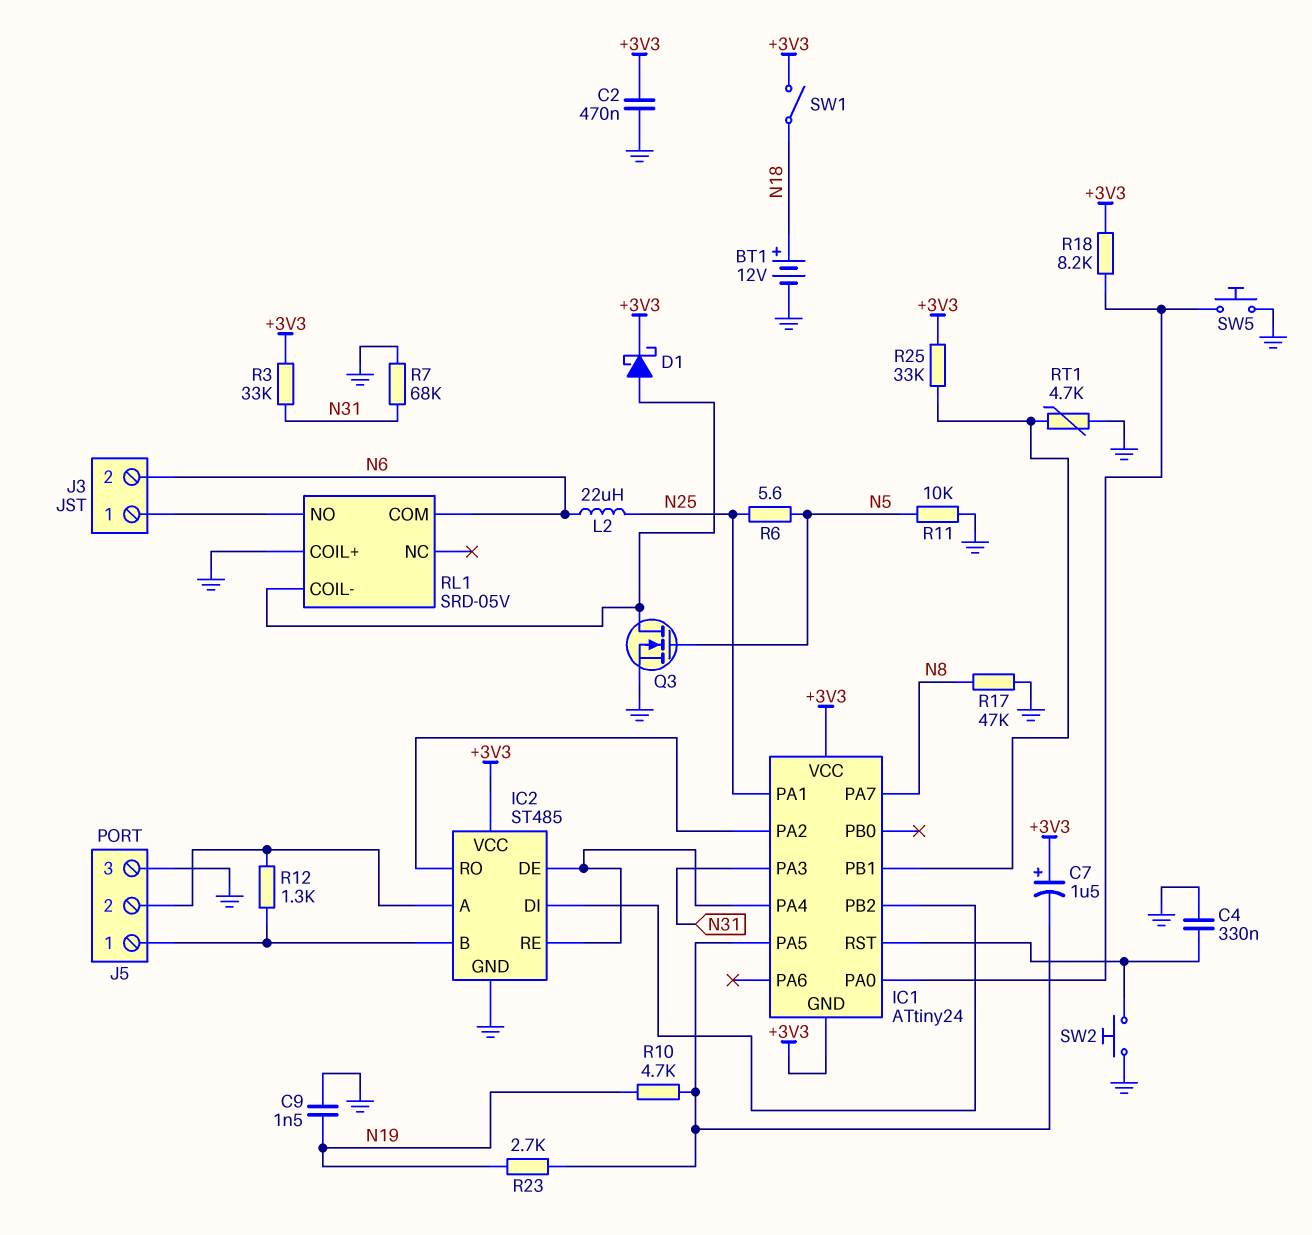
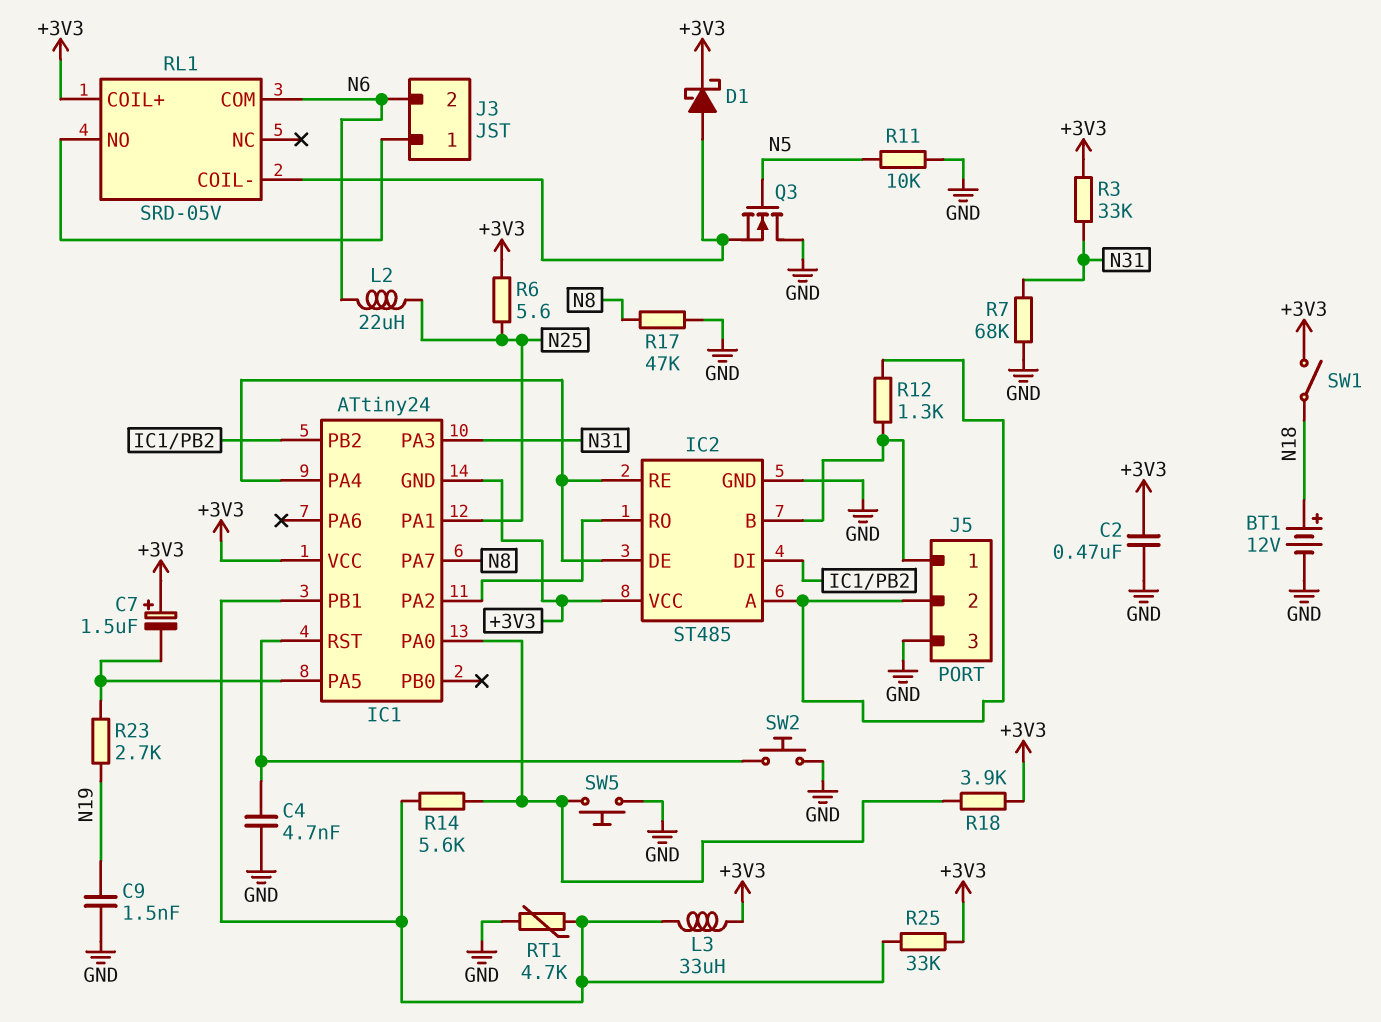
C4: 330nF (GND, IC1/RST) -> 4.7nF (GND, IC1/RST)
L3: none -> 33uH (+3V3, IC1/PB1)
Q3: NMOS (G N5, D RL1/COIL-, S GND) -> NMOS (G N5, D GND, S RL1/COIL-)
R6: 5.6 (N5, N25) -> 5.6 (+3V3, N25)
R10: 4.7k (IC1/PA5, N19) -> none
R14: none -> 5.6k (IC1/PA0, IC1/PB1)
R18: 8.2k (+3V3, IC1/PA0) -> 3.9k (+3V3, IC1/PA0)
RL1 pin COIL+: GND -> +3V3

